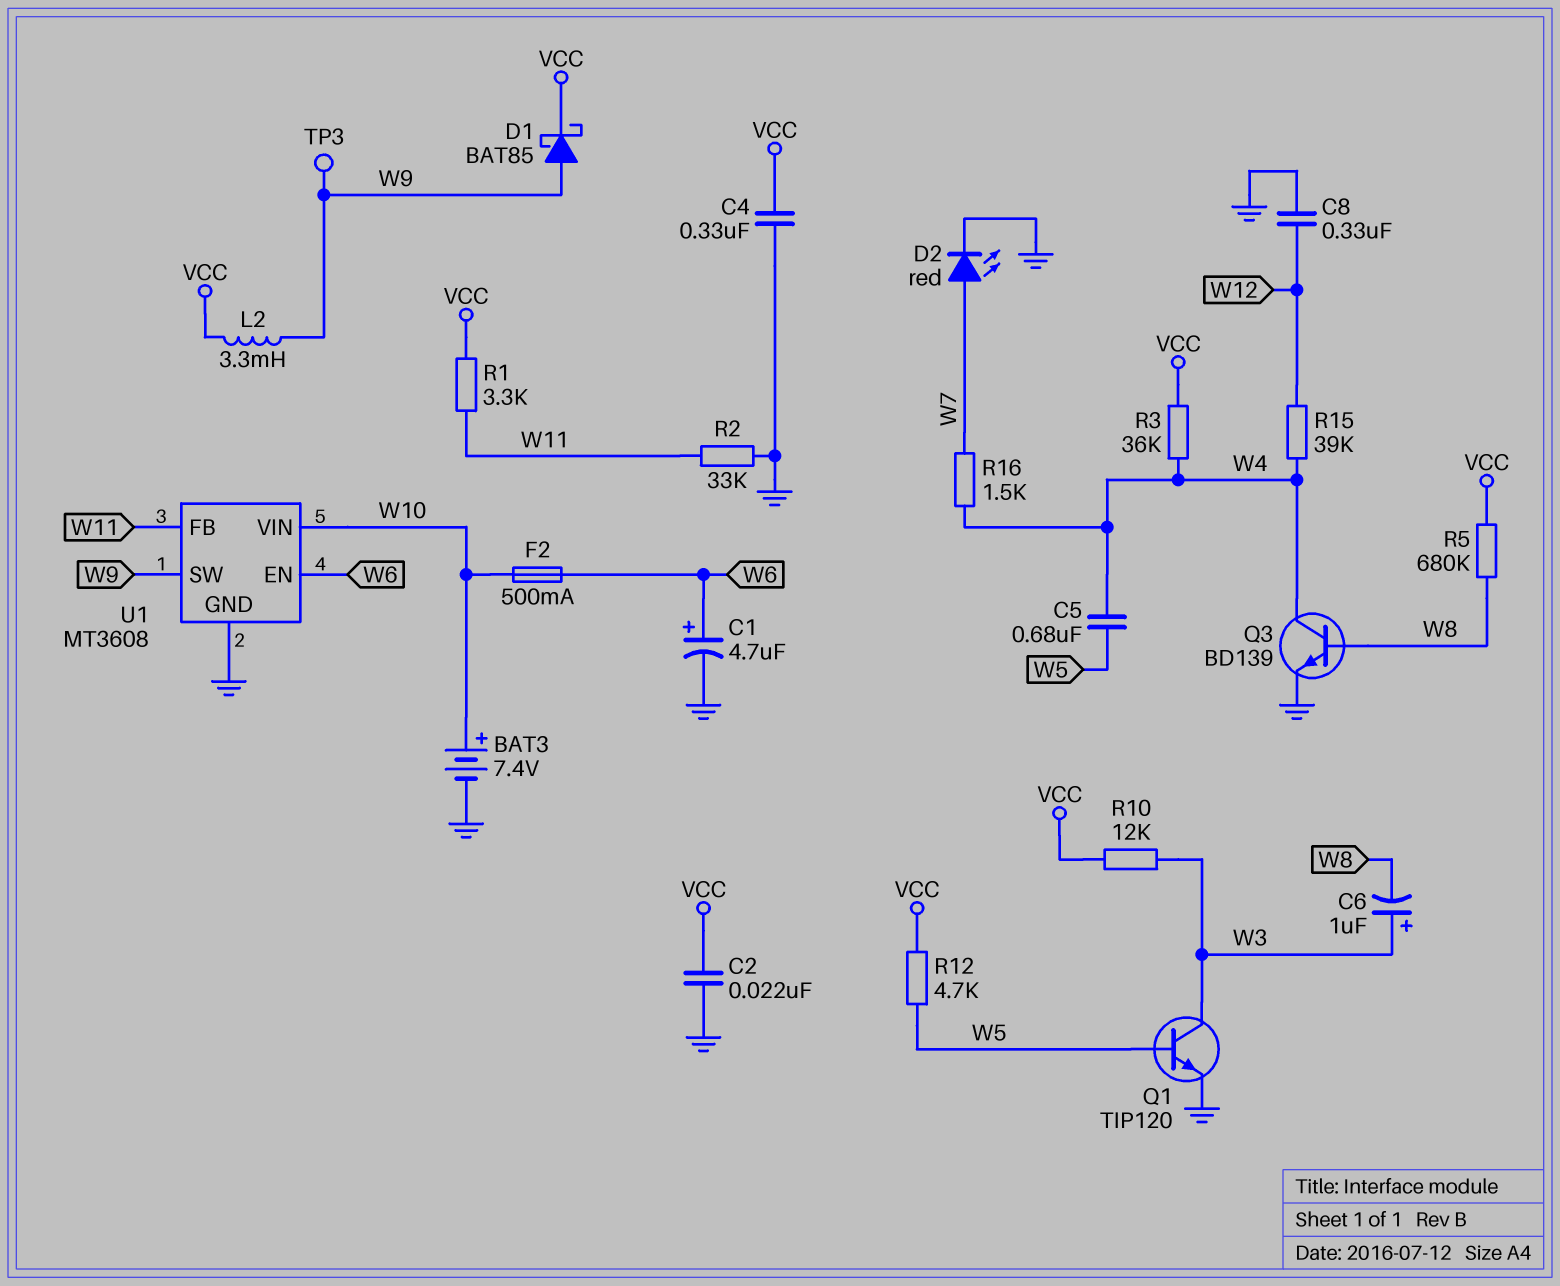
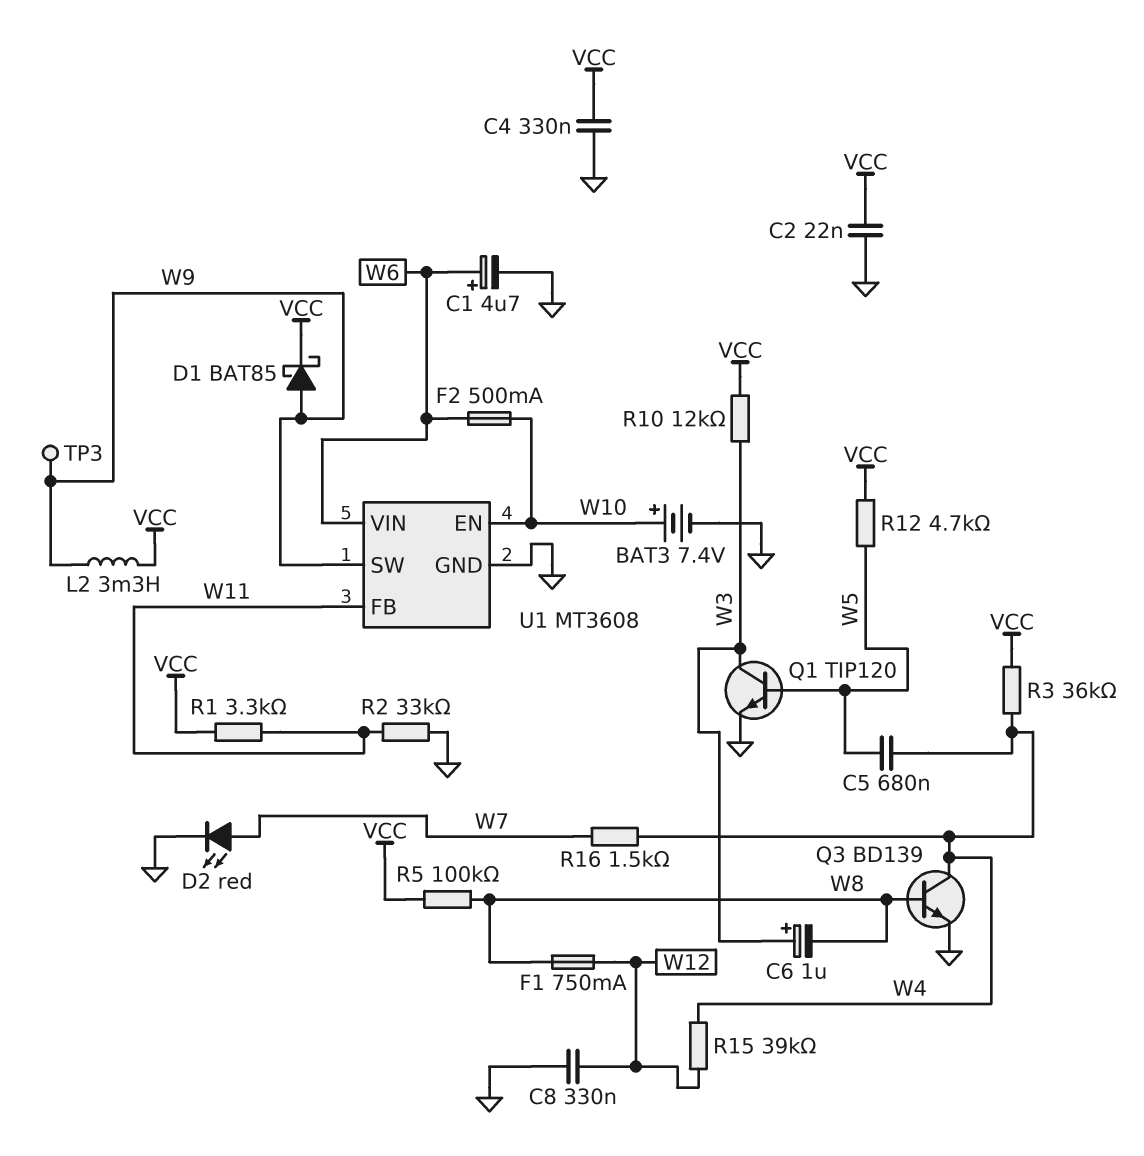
F1: none -> 750mA (W8, W12)
R5: 680k (VCC, W8) -> 100k (VCC, W8)
U1 pin EN: W6 -> W10
U1 pin VIN: W10 -> W6

